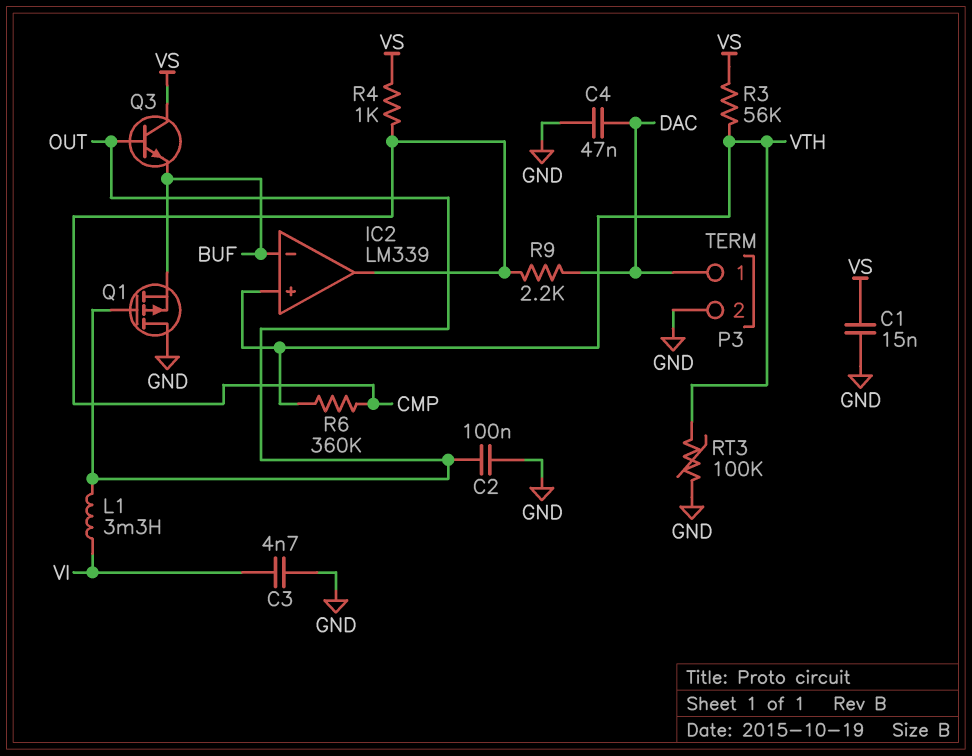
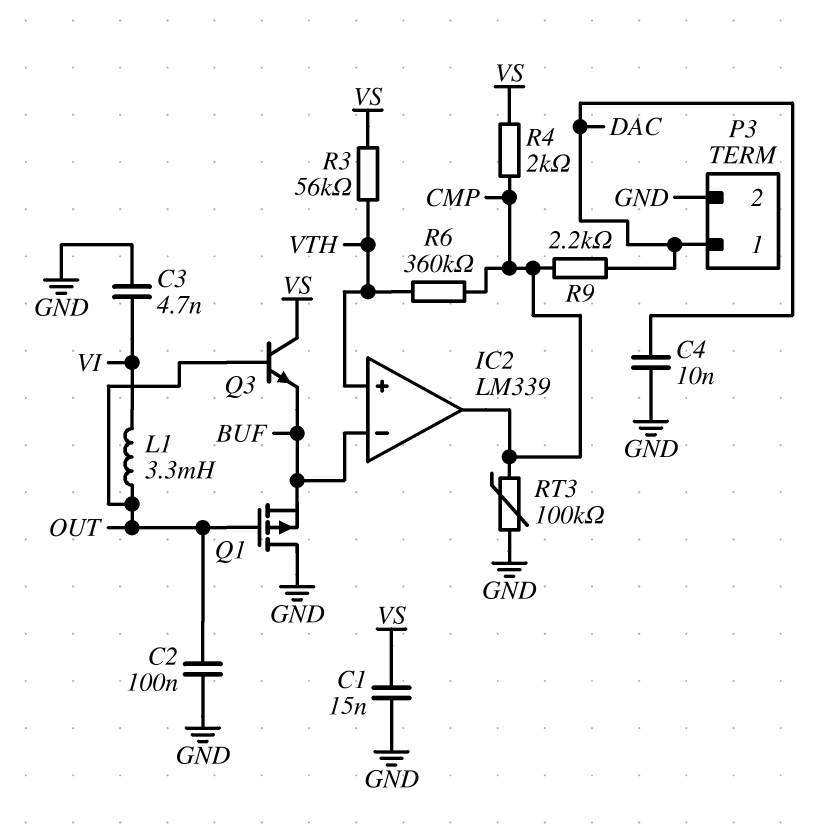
C4: 47nF (DAC, GND) -> 10nF (DAC, GND)
R4: 1k (CMP, VS) -> 2k (CMP, VS)
RT3: 100k (GND, VTH) -> 100k (CMP, GND)

